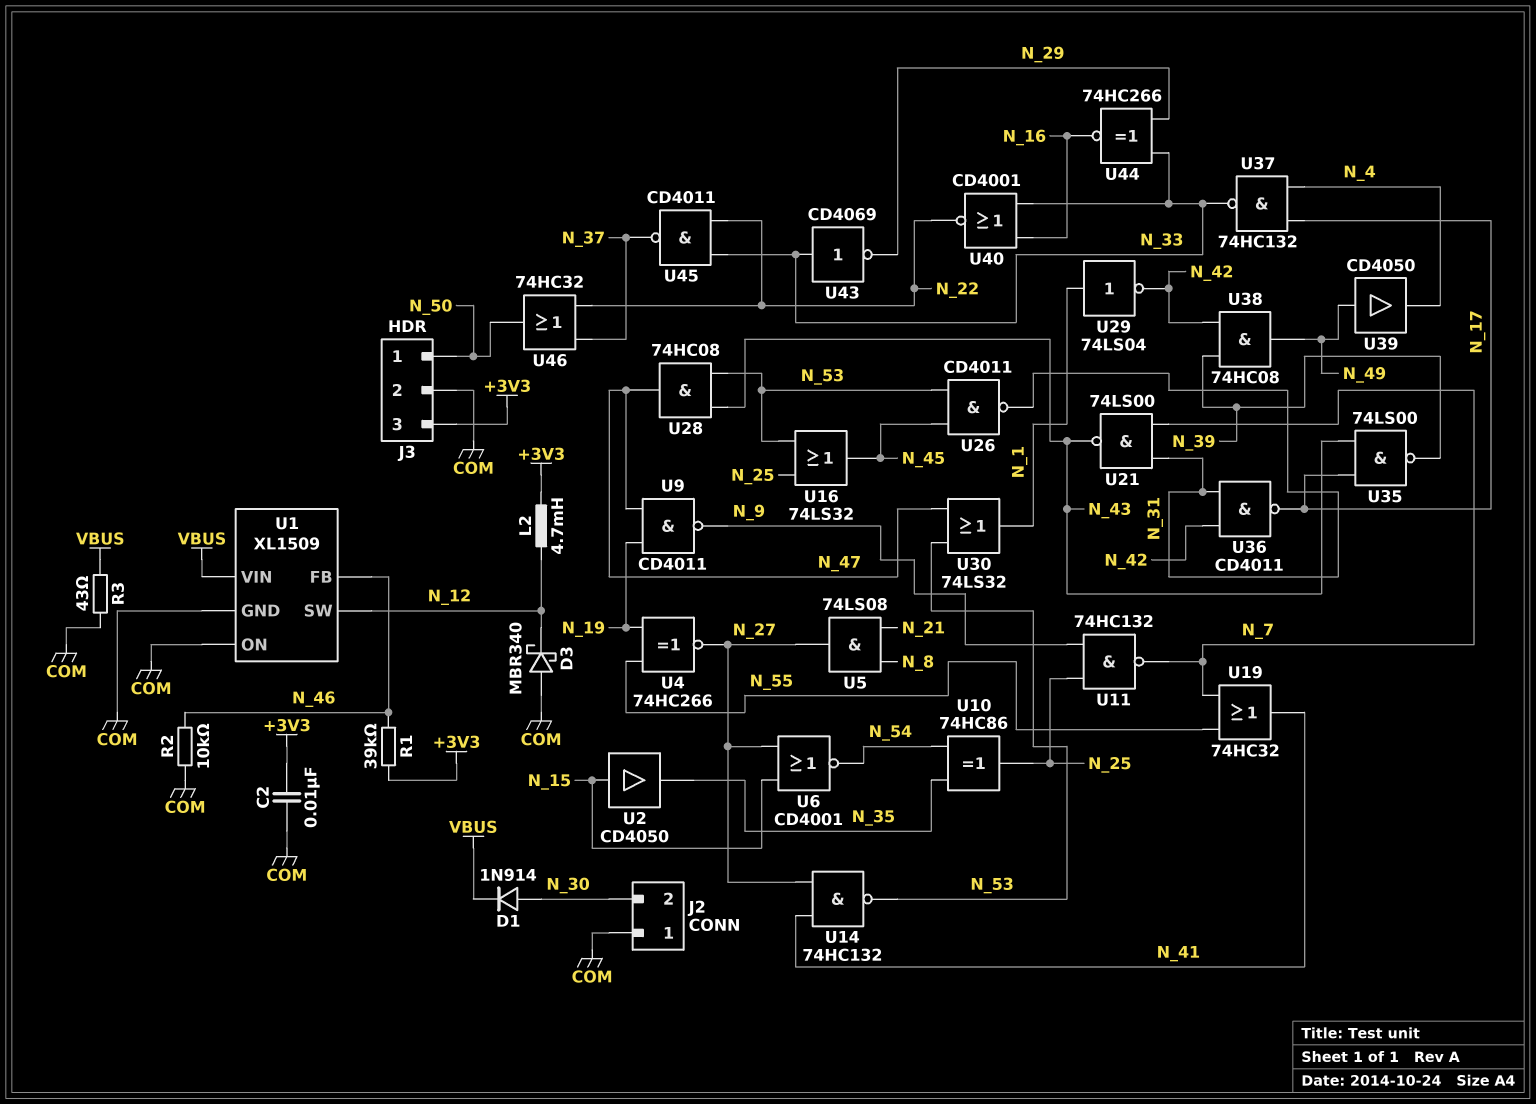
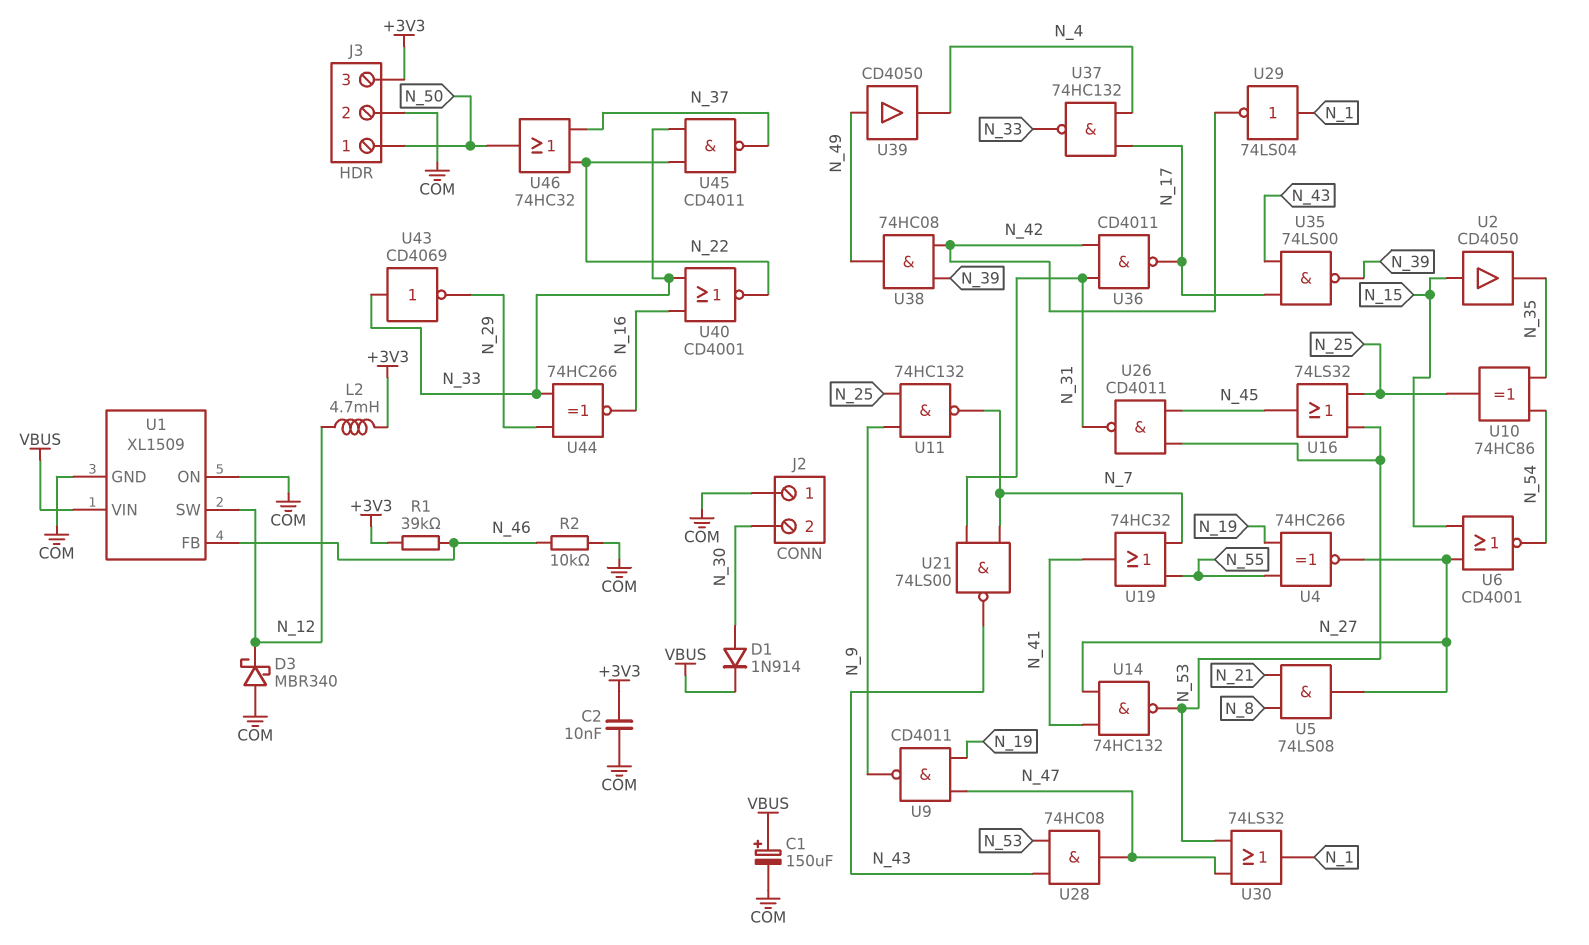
C1: none -> 150uF (plus VBUS, minus COM)
R3: 43 (COM, VBUS) -> none

